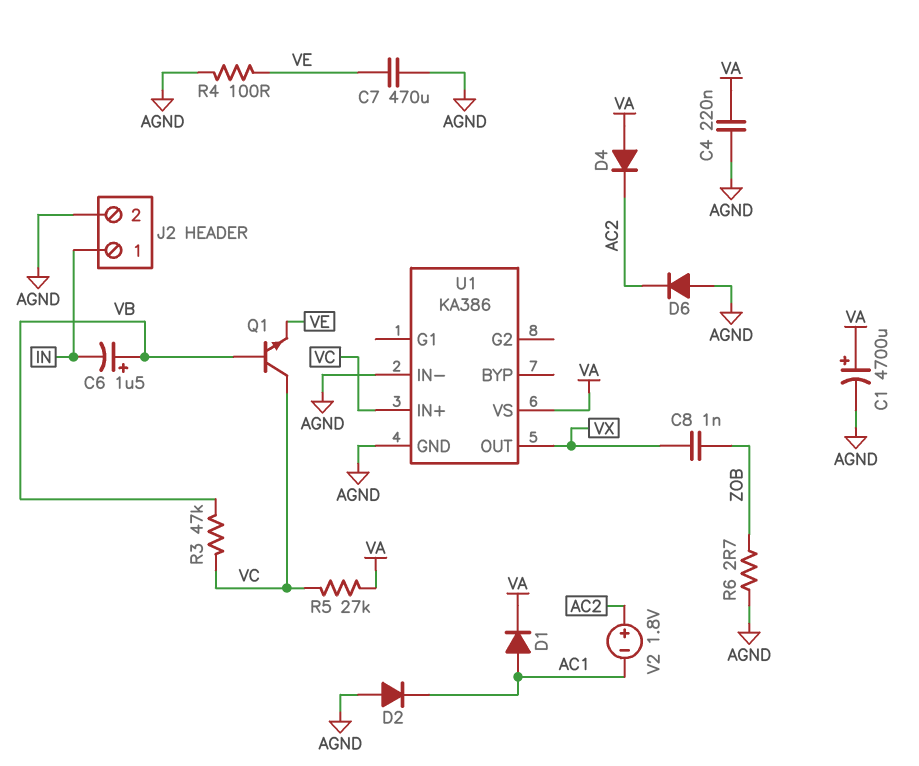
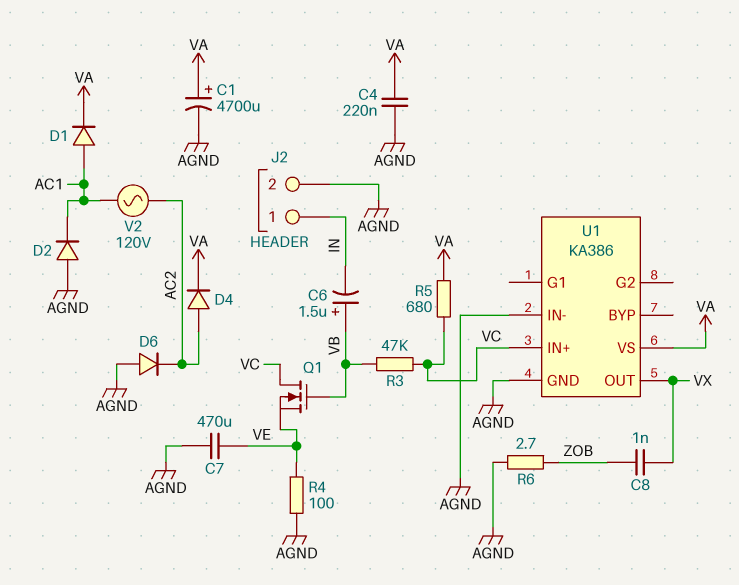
D4: diode (A VA, K AC2) -> diode (A AC2, K VA)
Q1: NPN (B VB, C VC, E VE) -> NMOS (G VB, D VC, S VE)
R5: 27k (VA, VC) -> 680 (VA, VC)
V2: 1.8V (plus AC2, minus AC1) -> AC 120V (AC1, AC2)

